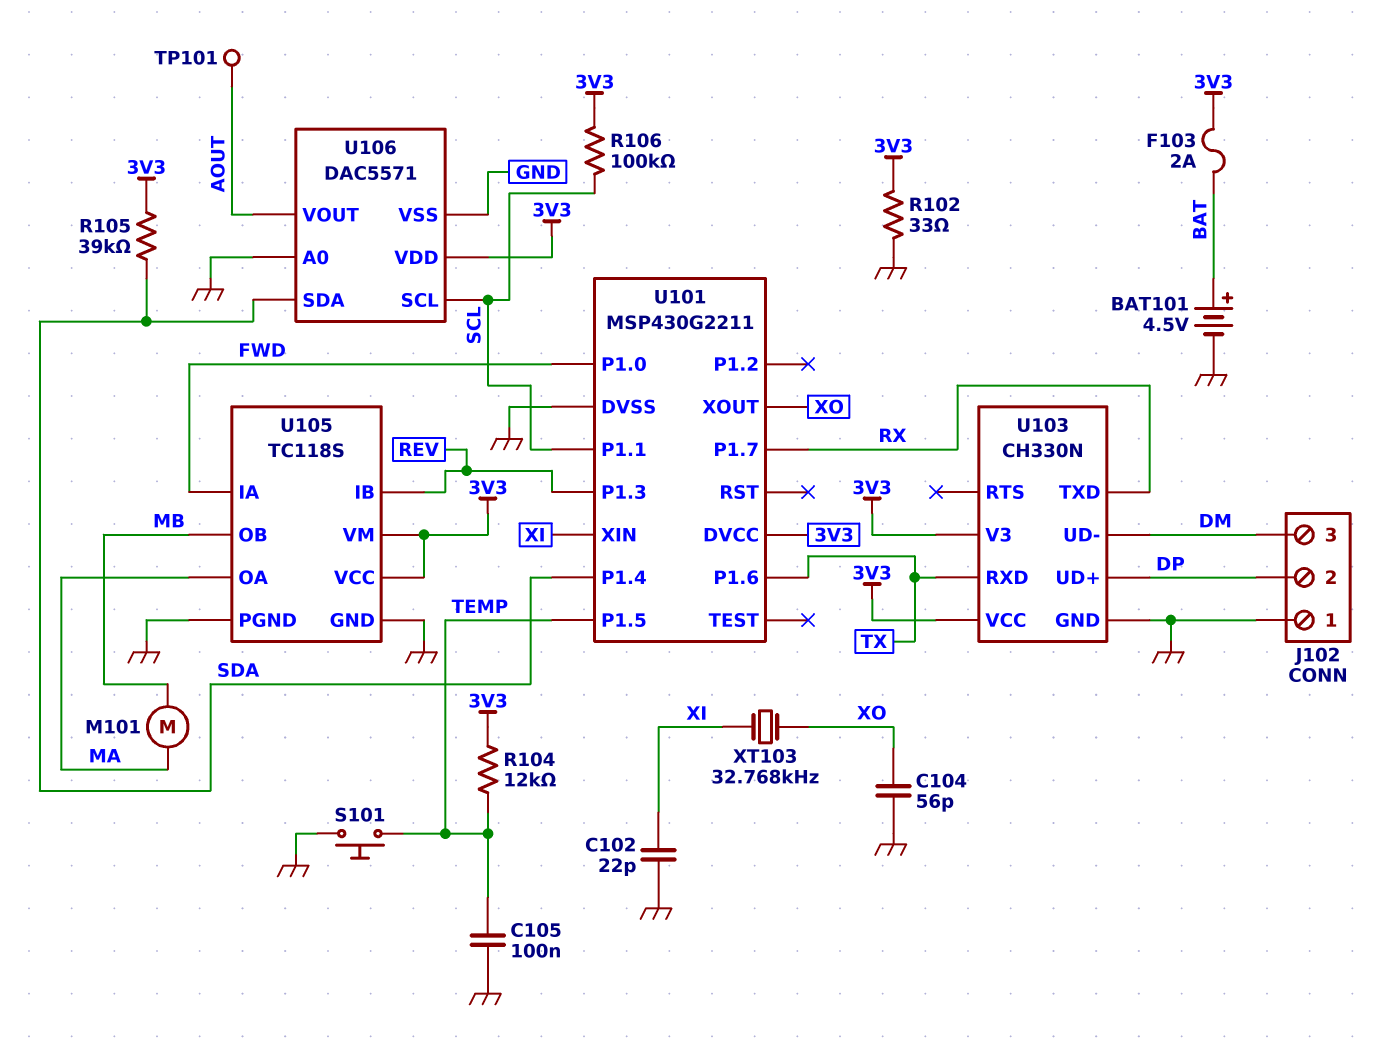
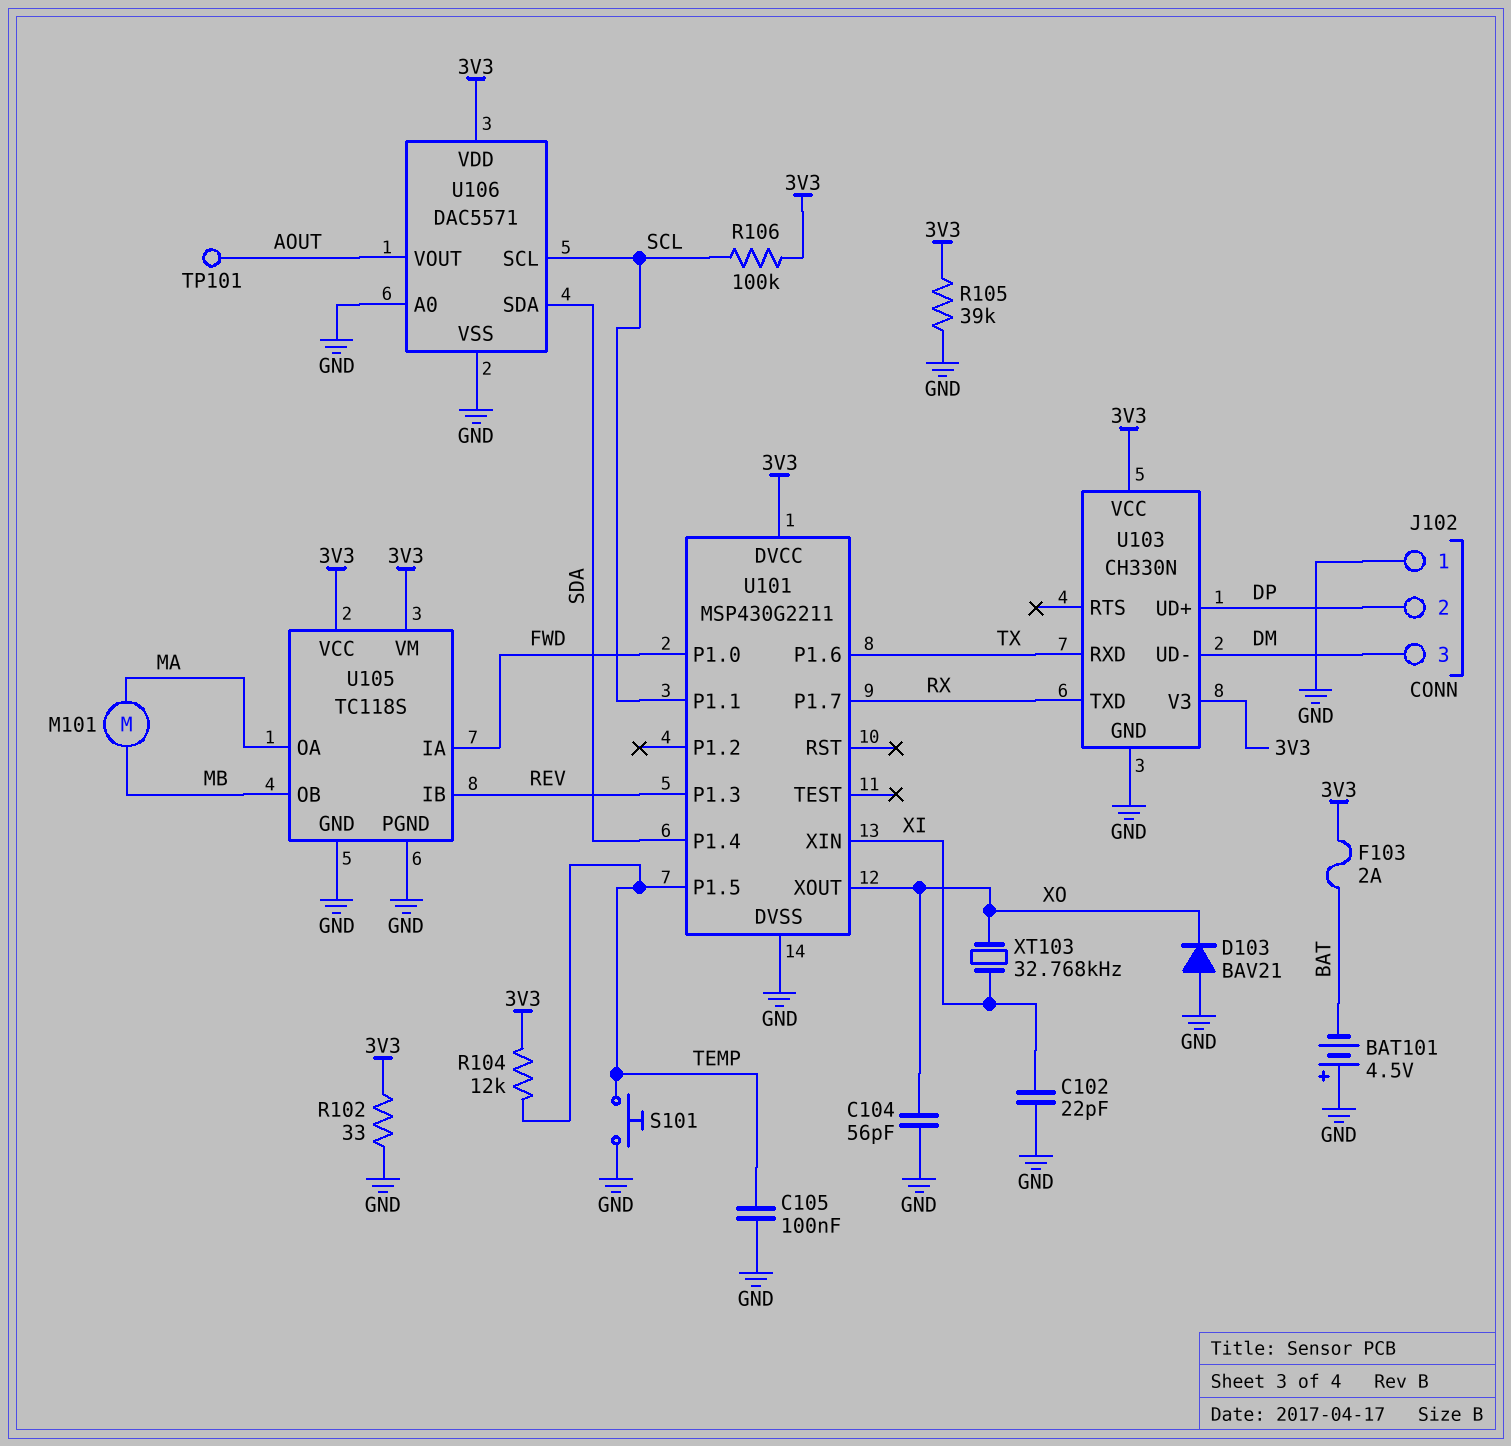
BAT101: 4.5V (plus BAT, minus GND) -> 4.5V (plus GND, minus BAT)
D103: none -> diode BAV21 (A GND, K XO)
R105: 39k (3V3, SDA) -> 39k (3V3, GND)

